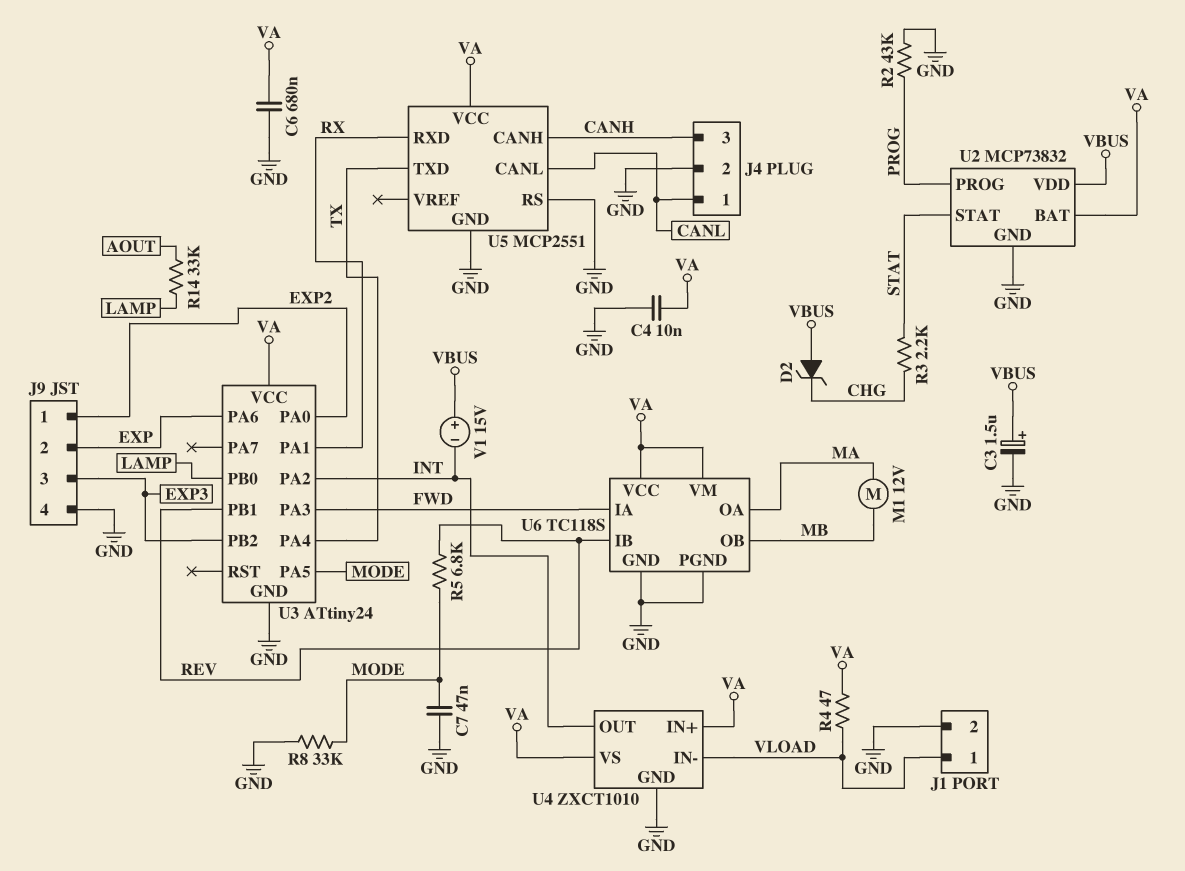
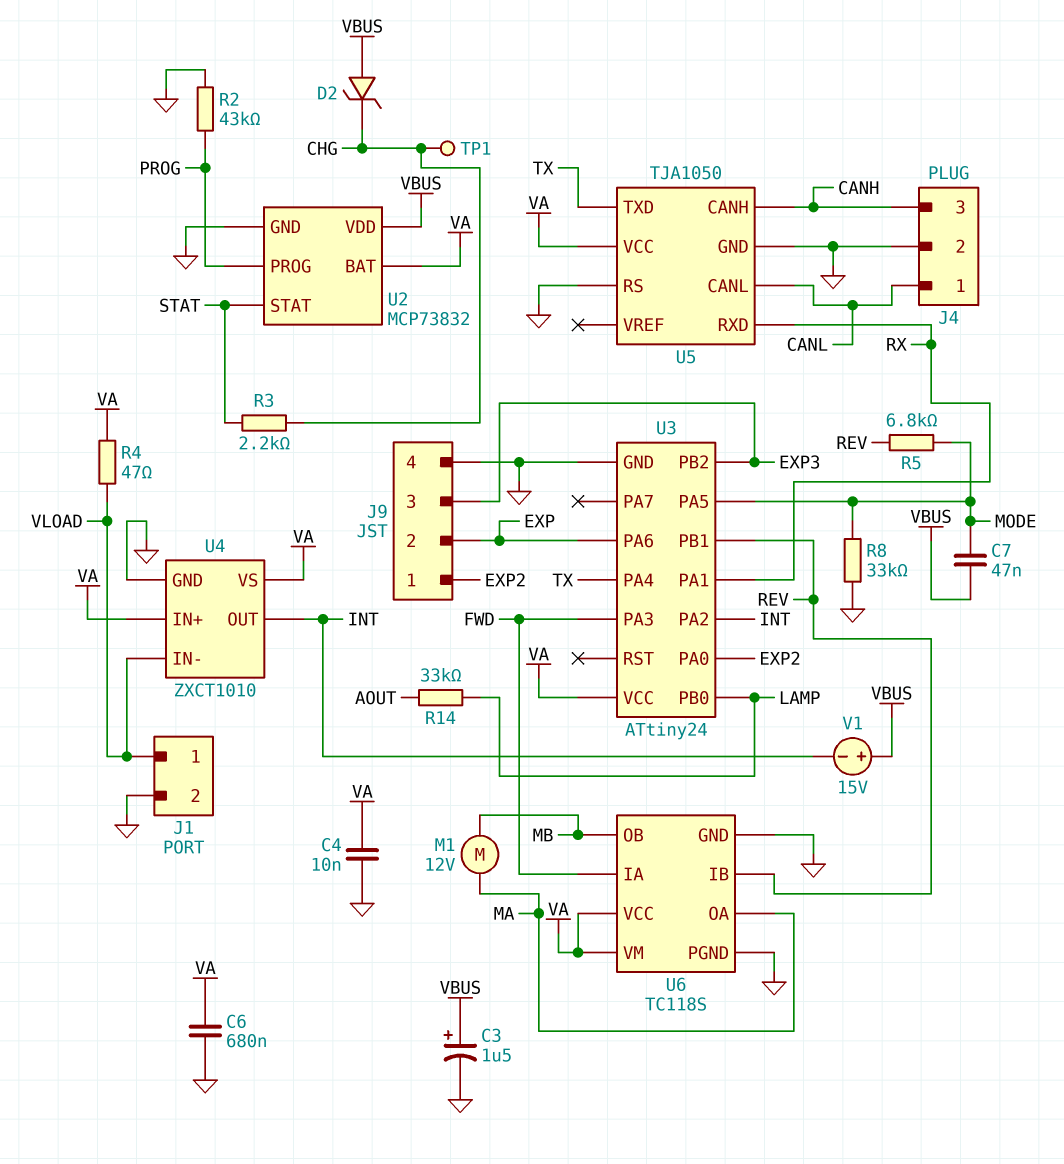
C7: 47nF (GND, MODE) -> 47nF (MODE, VBUS)
TP1: none -> test point (CHG)
U5: MCP2551 -> TJA1050

